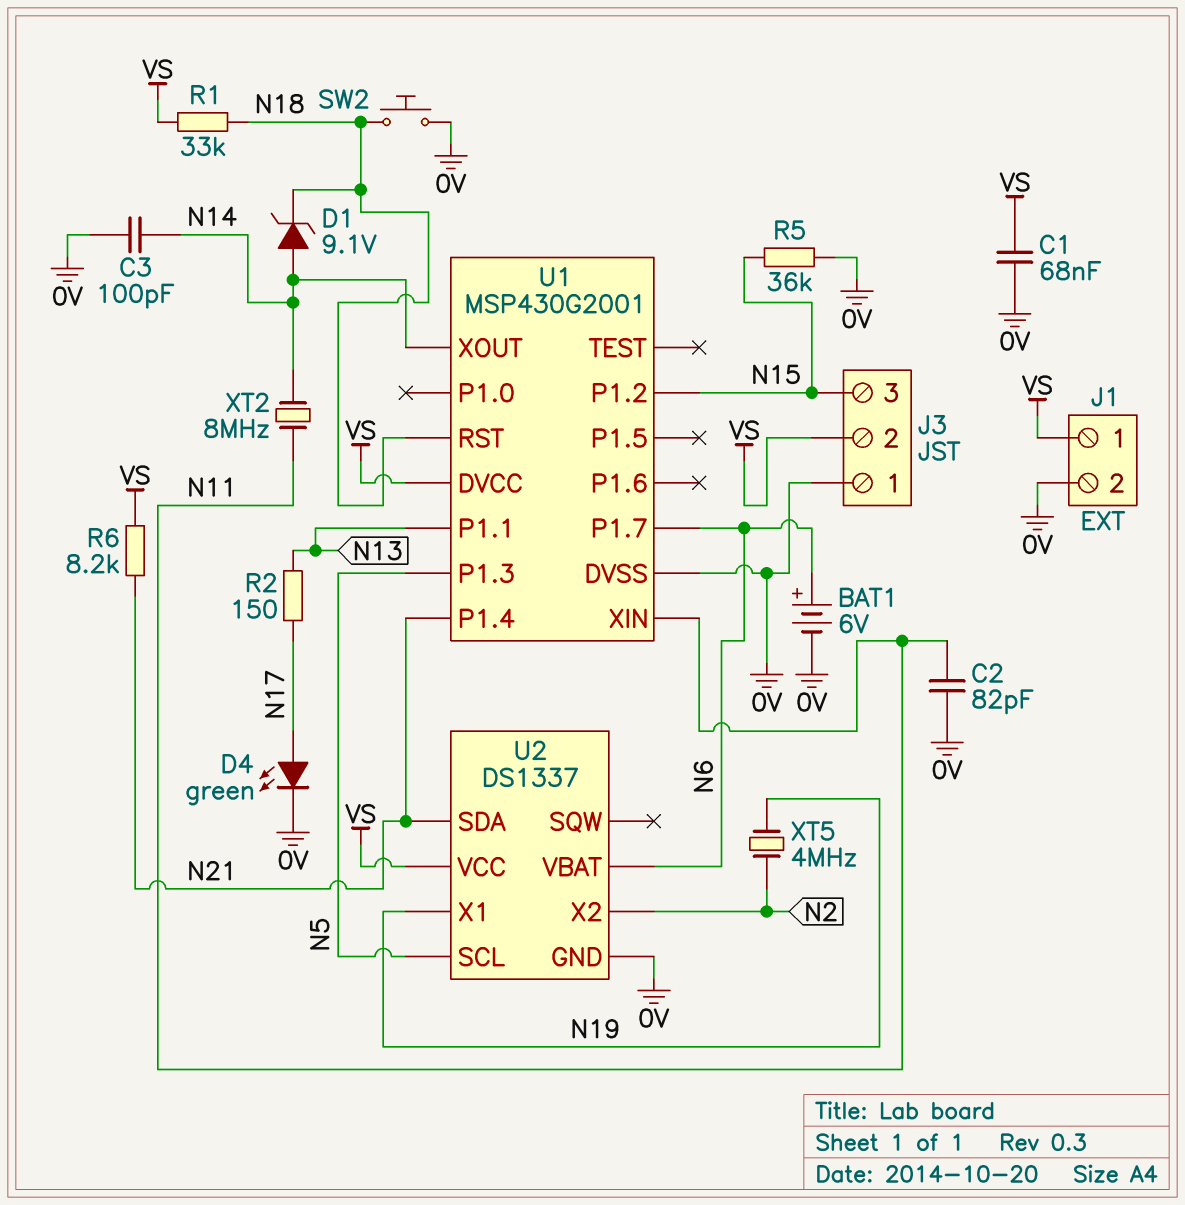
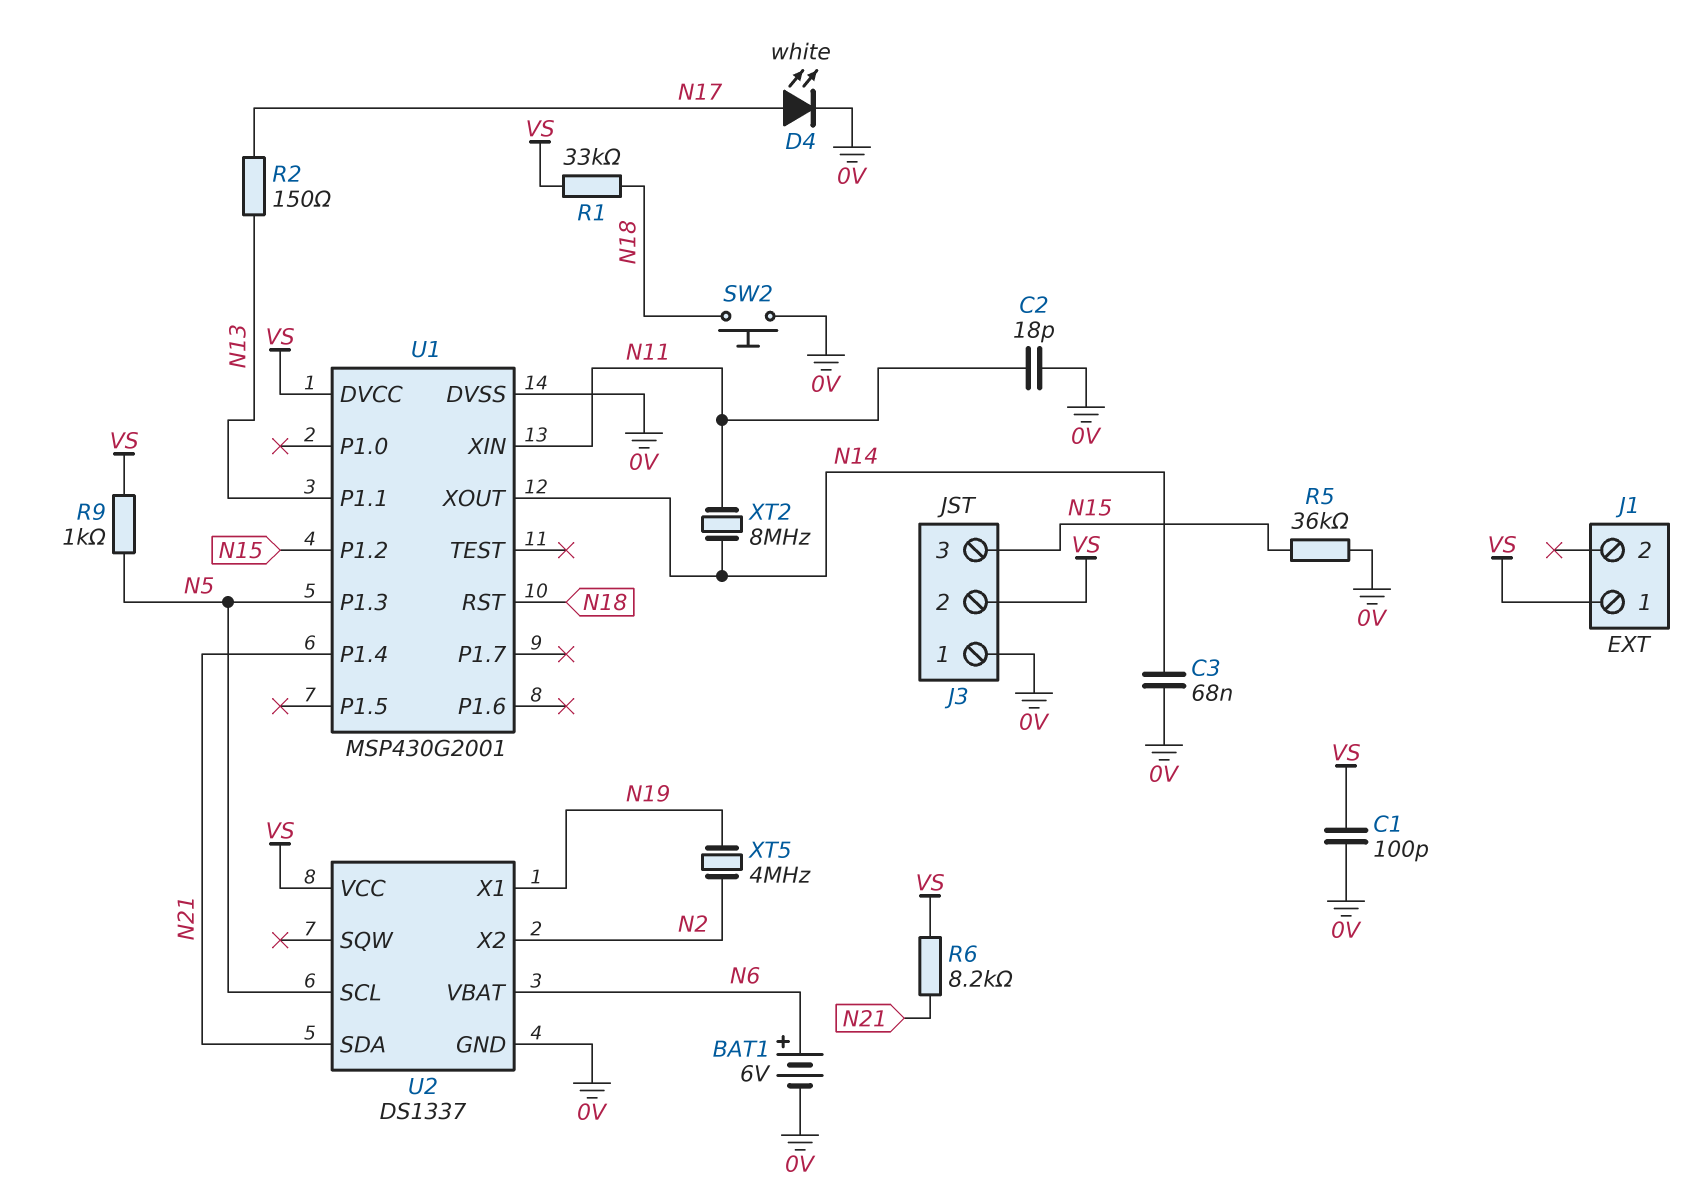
C1: 68nF (0V, VS) -> 100pF (0V, VS)
C2: 82pF (0V, N11) -> 18pF (0V, N11)
C3: 100pF (0V, N14) -> 68nF (0V, N14)
D1: zener 9.1V (A N14, K N18) -> none
D4: LED green (A N17, K 0V) -> LED white (A N17, K 0V)
J1 pin 2: 0V -> none
R9: none -> 1k (N5, VS)
U1 pin P1.7: N6 -> none

